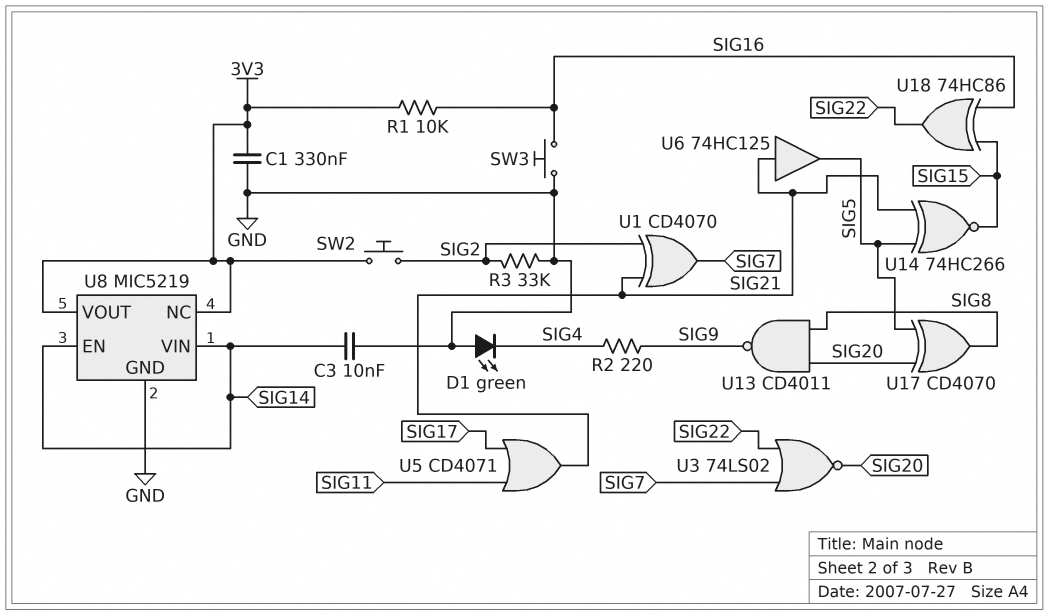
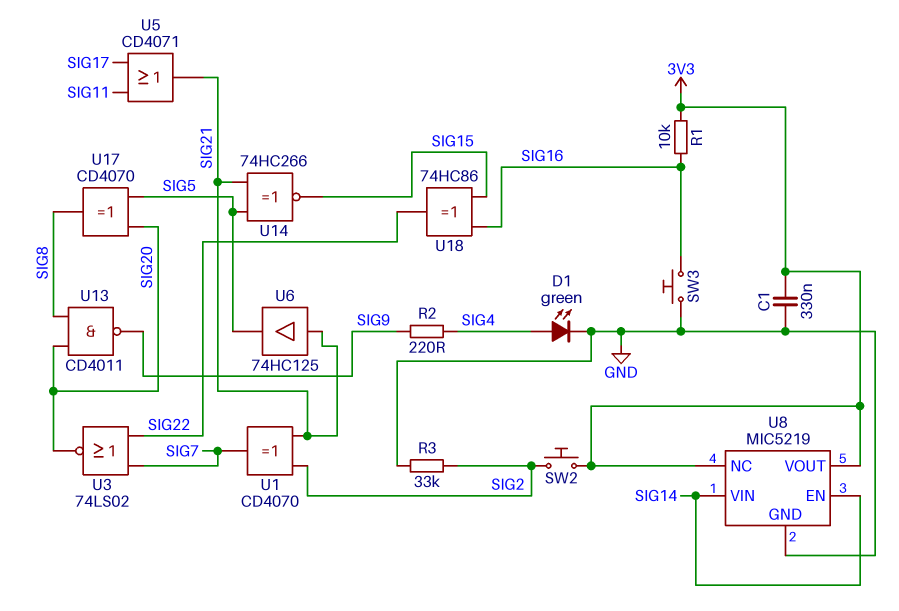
C3: 10nF (GND, SIG14) -> none
D1: LED green (A GND, K SIG4) -> LED green (A SIG4, K GND)

